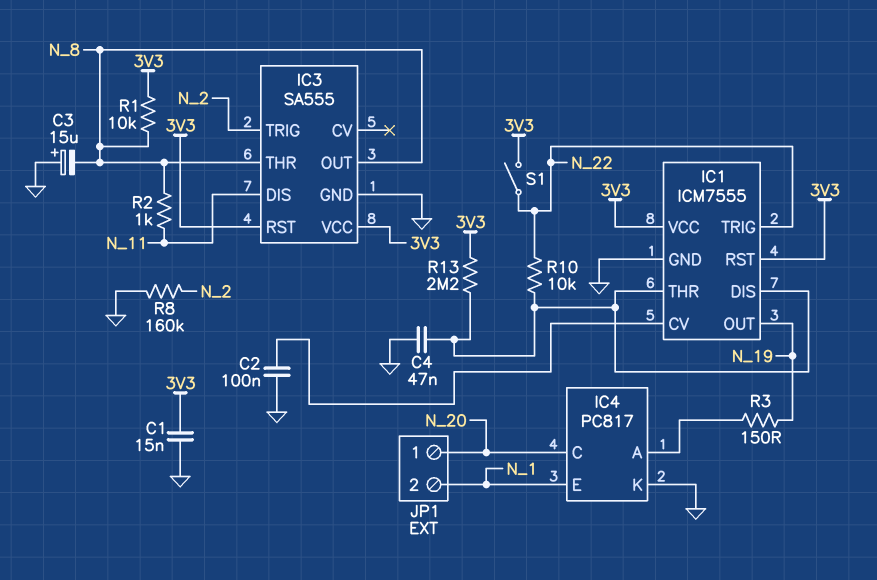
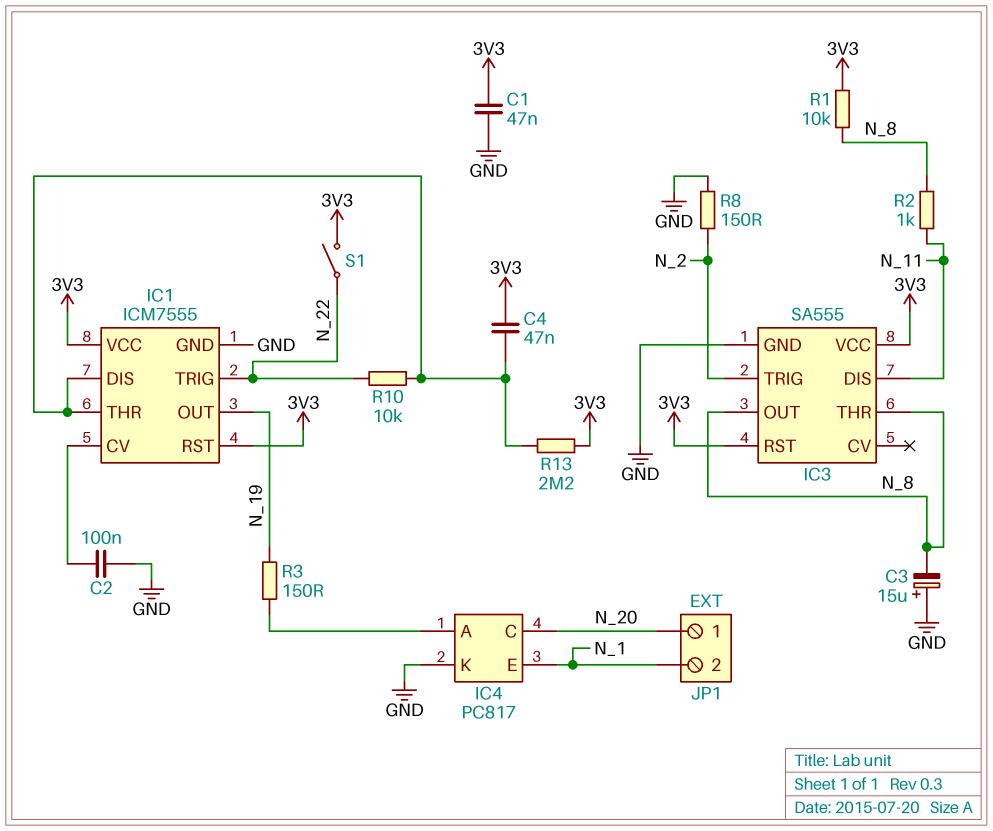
C1: 15nF (3V3, GND) -> 47nF (3V3, GND)
C4: 47nF (GND, IC1/DIS) -> 47nF (3V3, IC1/DIS)
R8: 160k (GND, N_2) -> 150 (GND, N_2)

